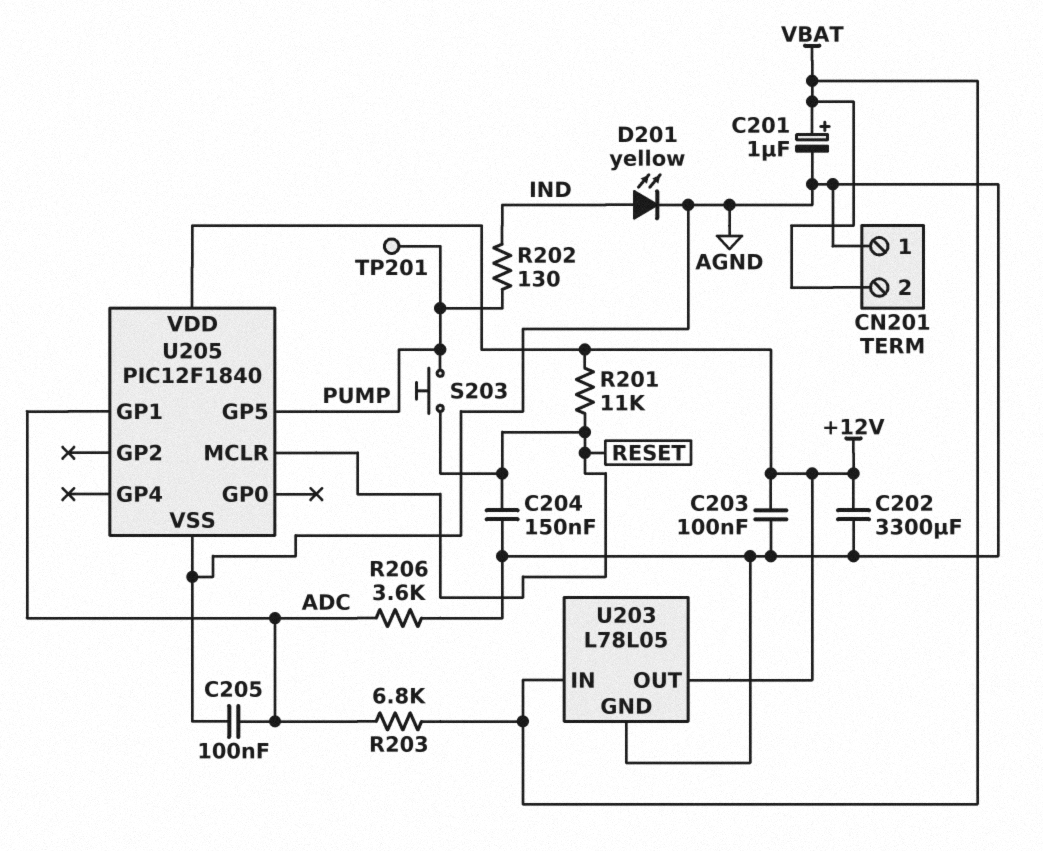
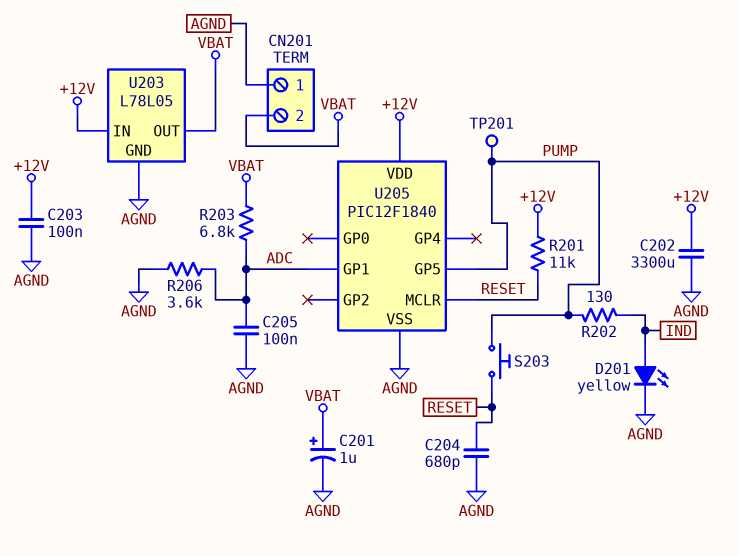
C204: 150nF (AGND, RESET) -> 680pF (AGND, RESET)
U203 pin IN: VBAT -> +12V
U203 pin OUT: +12V -> VBAT

